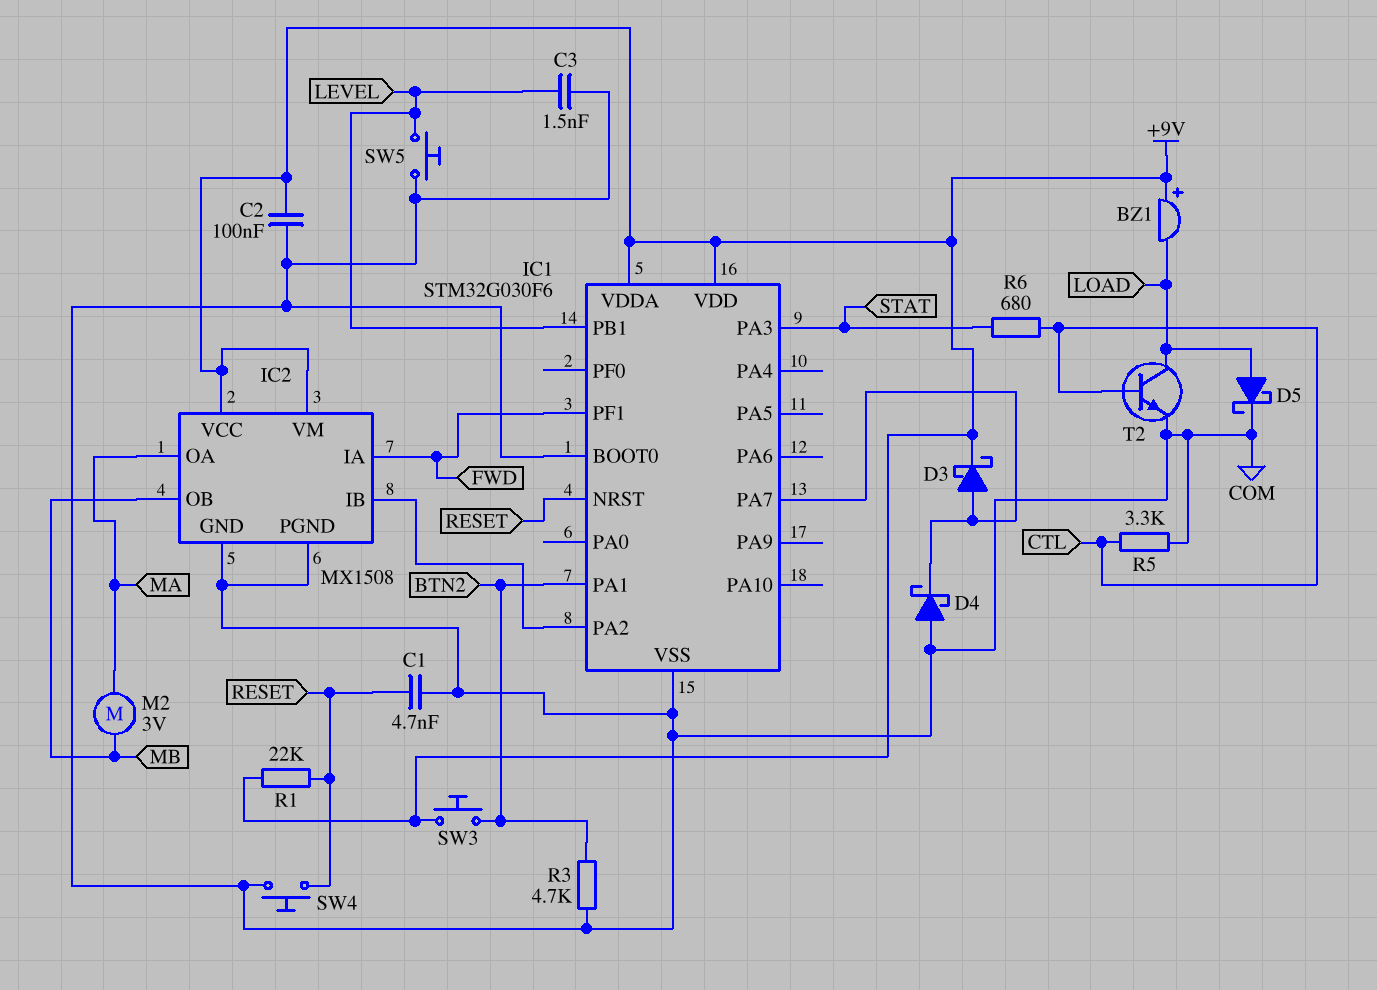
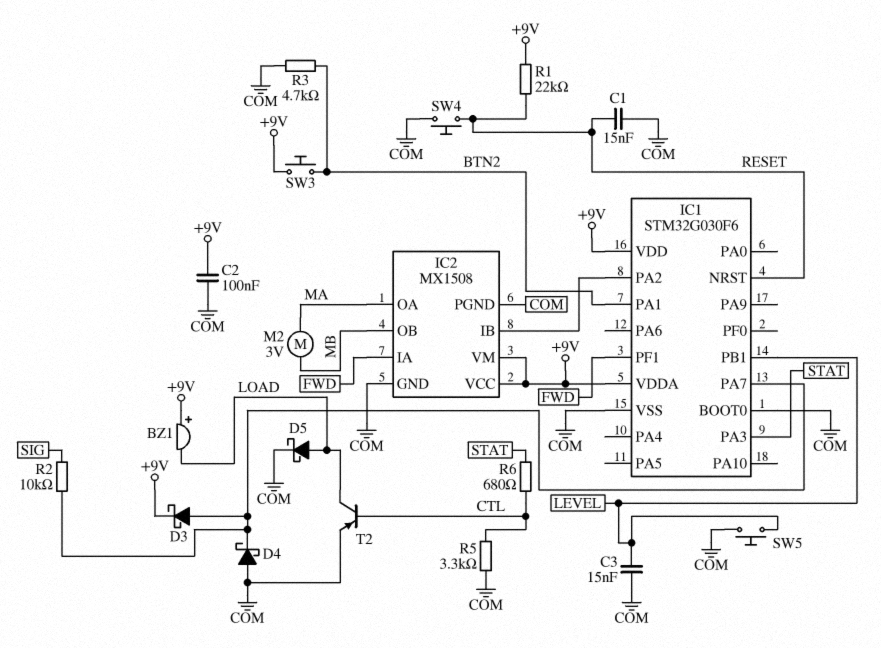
C1: 4.7nF (COM, RESET) -> 15nF (COM, RESET)
C3: 1.5nF (COM, LEVEL) -> 15nF (COM, LEVEL)
R2: none -> 10k (IC1/PA7, SIG)
T2: NPN (B CTL, C LOAD, E COM) -> PNP (B CTL, C LOAD, E COM)

